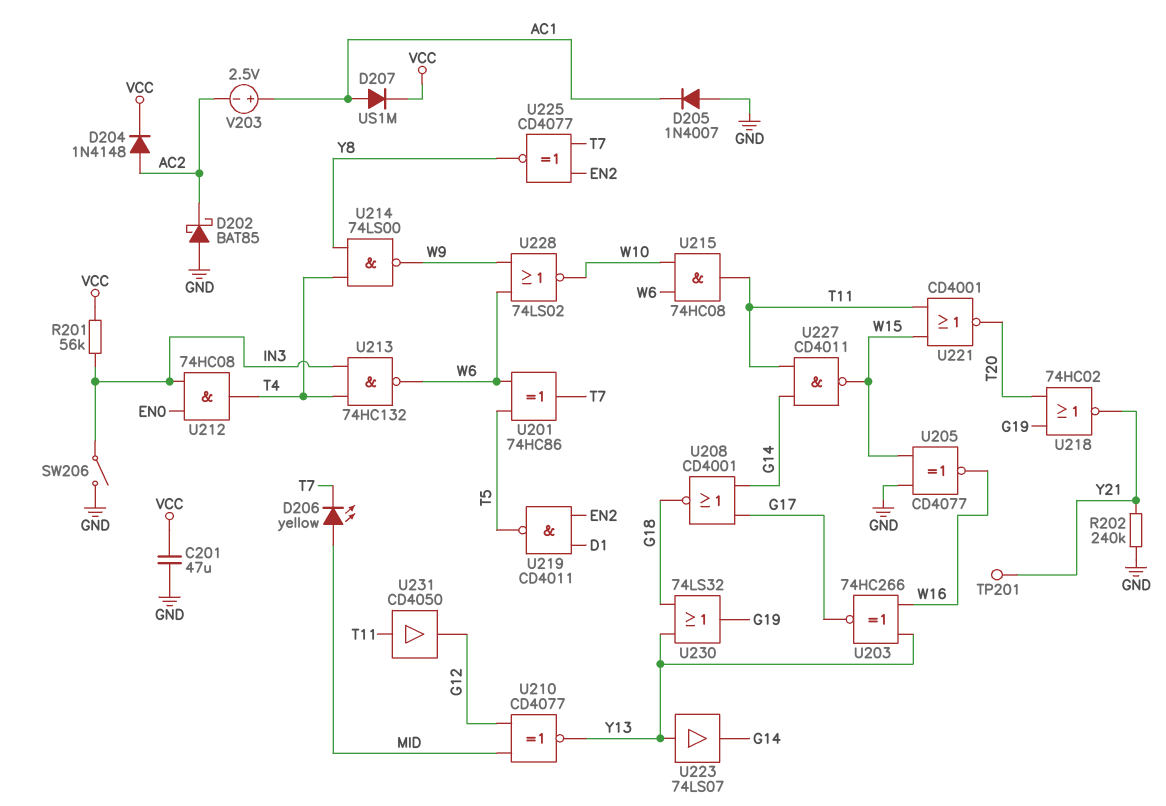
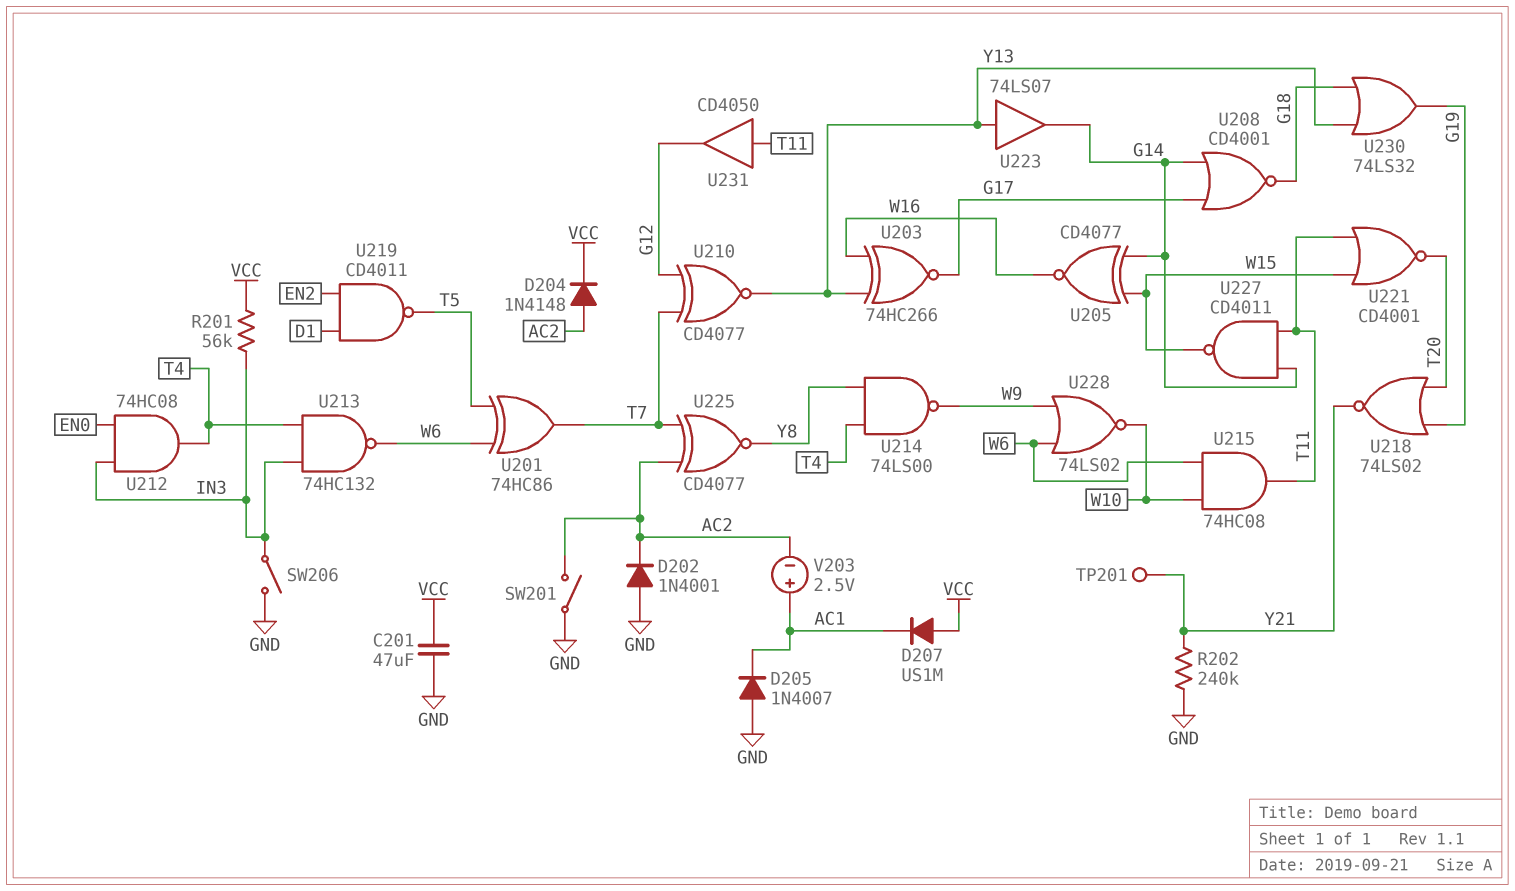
D202: schottky BAT85 (A GND, K AC2) -> diode 1N4001 (A GND, K AC2)
D206: LED yellow (A MID, K T7) -> none
D207: diode US1M (A AC1, K VCC) -> diode US1M (A VCC, K AC1)
SW201: none -> switch (AC2, GND)
U205: XNOR CD4077 (in GND, in W15, out W16) -> XNOR CD4077 (in G14, in W15, out W16)
U210: XNOR CD4077 (in G12, in MID, out Y13) -> XNOR CD4077 (in G12, in T7, out Y13)
U218: NOR 74HC02 (in G19, in T20, out Y21) -> NOR 74LS02 (in G19, in T20, out Y21)
U225: XNOR CD4077 (in EN2, in T7, out Y8) -> XNOR CD4077 (in AC2, in T7, out Y8)

